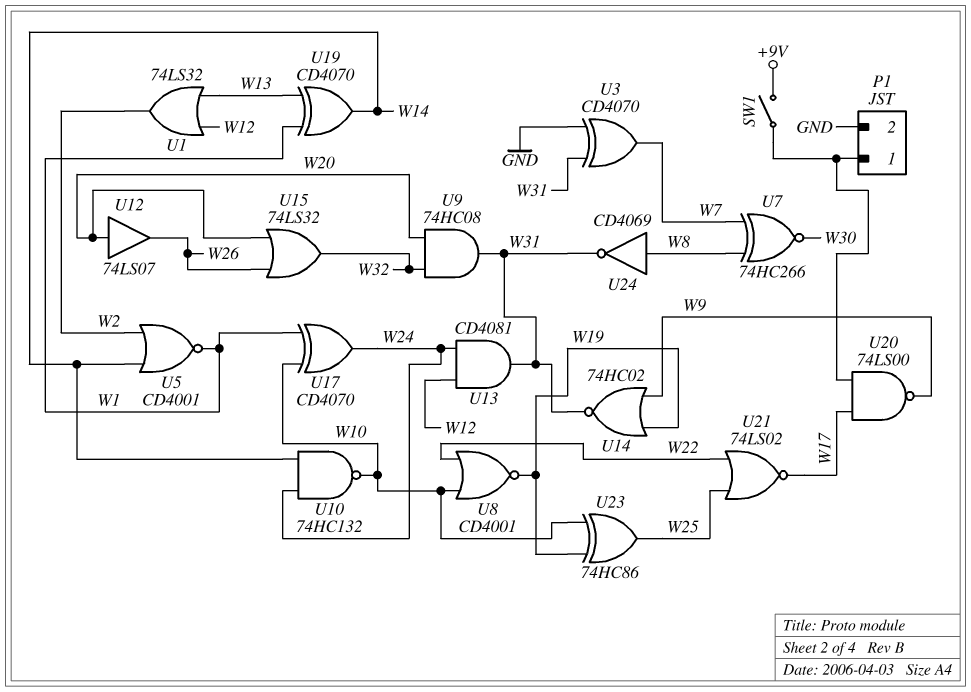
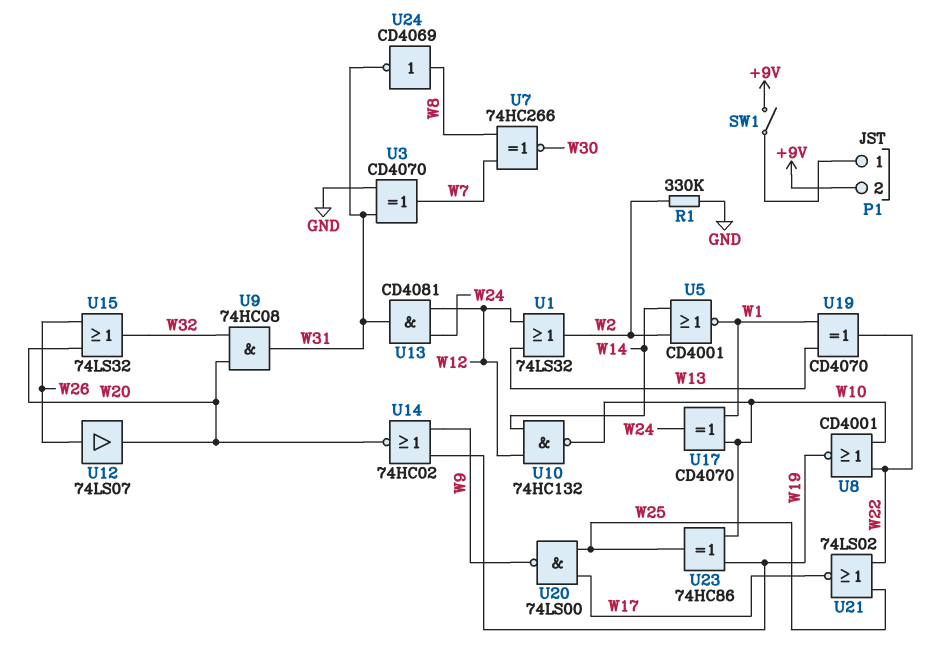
P1 pin 2: GND -> +9V
R1: none -> 330k (GND, W2)
U10: NAND 74HC132 (in W14, in W24, out W10) -> NAND 74HC132 (in W12, in W14, out W10)
U12: buffer 74LS07 (in W20, out W26) -> buffer 74LS07 (in W26, out W20)
U14: NOR 74HC02 (in W9, in W19, out W31) -> NOR 74HC02 (in W9, in W19, out W20)
U19: XOR CD4070 (in W1, in W13, out W14) -> XOR CD4070 (in W1, in W13, out W22)
U20: NAND 74LS00 (in P1/1, in W17, out W9) -> NAND 74LS00 (in W17, in W25, out W9)

